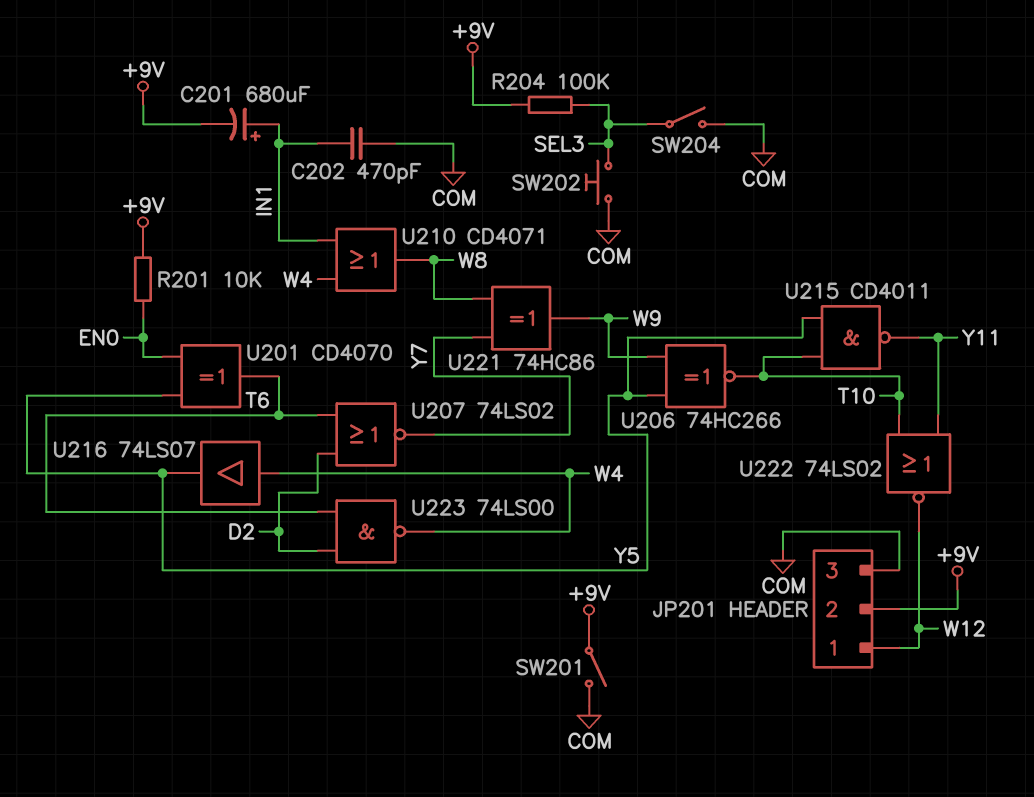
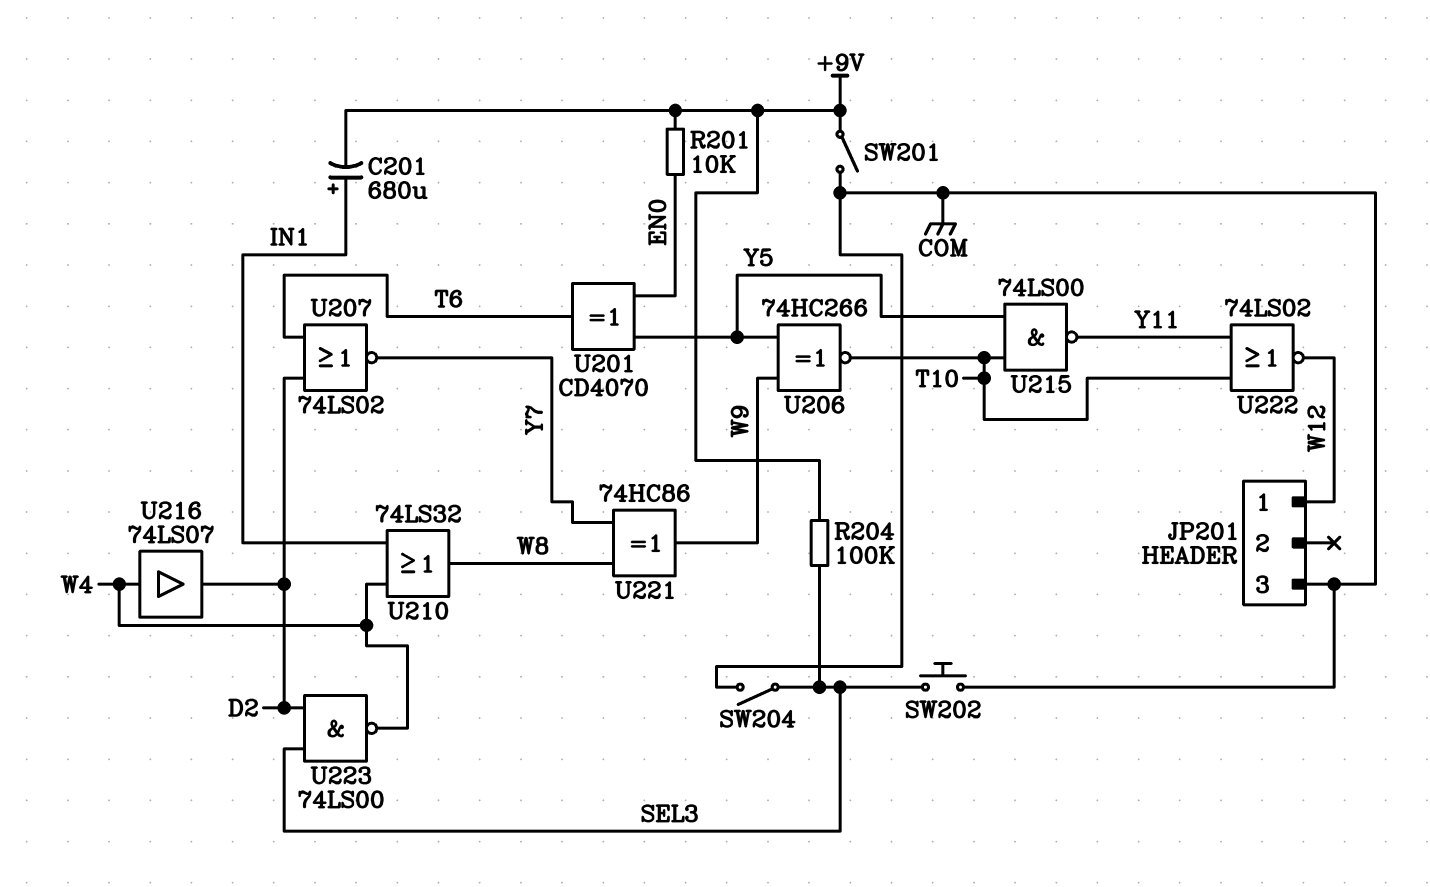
C202: 470pF (COM, IN1) -> none
JP201 pin 2: +9V -> none
U210: OR CD4071 (in IN1, in W4, out W8) -> OR 74LS32 (in IN1, in W4, out W8)
U215: NAND CD4011 (in T10, in Y5, out Y11) -> NAND 74LS00 (in T10, in Y5, out Y11)
U216: buffer 74LS07 (in W4, out Y5) -> buffer 74LS07 (in W4, out D2)
U223: NAND 74LS00 (in D2, in T6, out W4) -> NAND 74LS00 (in D2, in SEL3, out W4)

